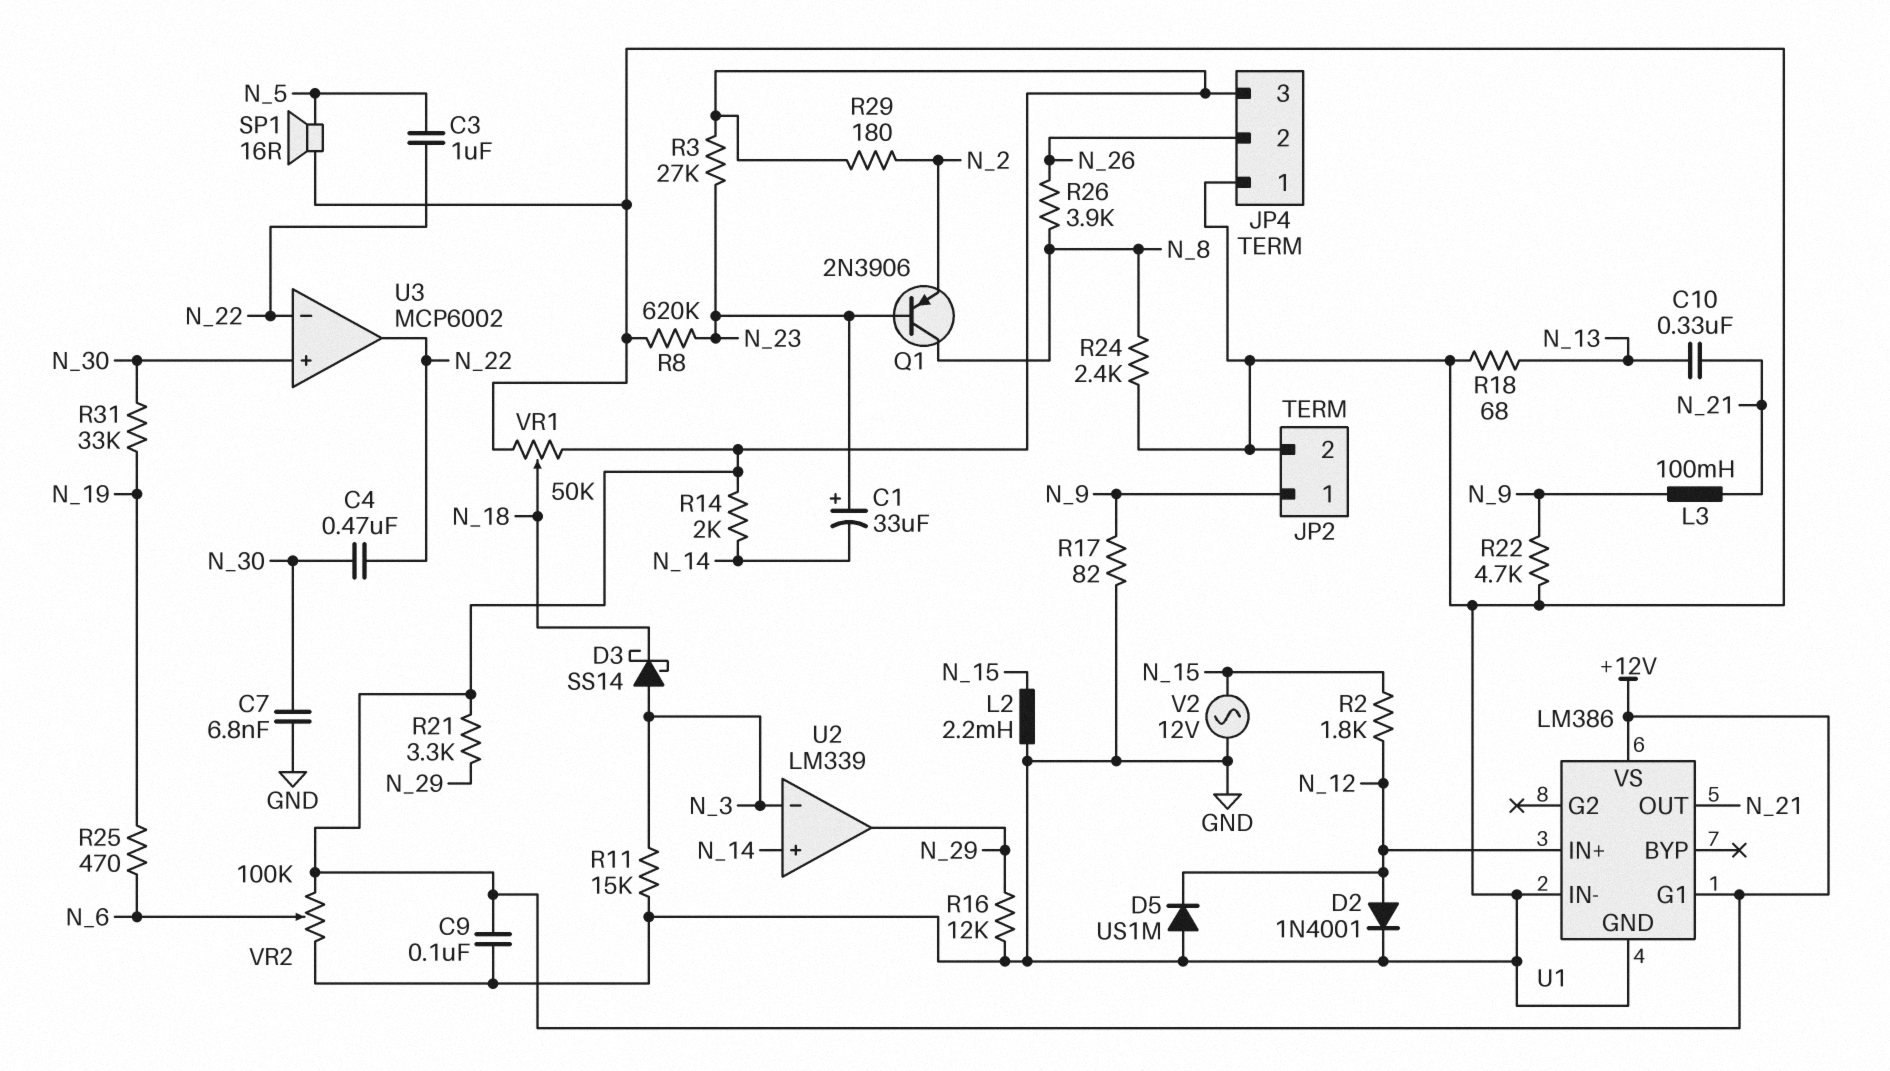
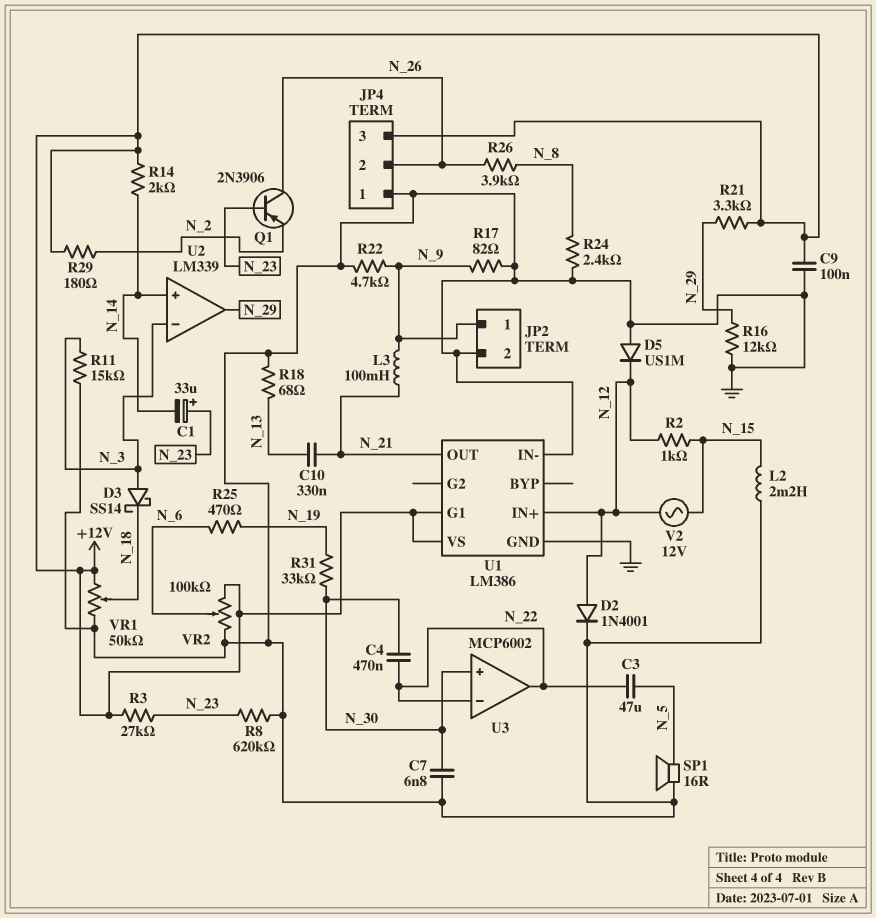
C3: 1uF (N_5, N_22) -> 47uF (N_5, N_22)
Q1: PNP 2N3906 (B N_23, C N_8, E N_2) -> PNP 2N3906 (B N_23, C N_26, E N_2)
R2: 1.8k (N_12, N_15) -> 1k (N_12, N_15)
V2: AC 12V (GND, N_15) -> AC 12V (N_12, N_15)

